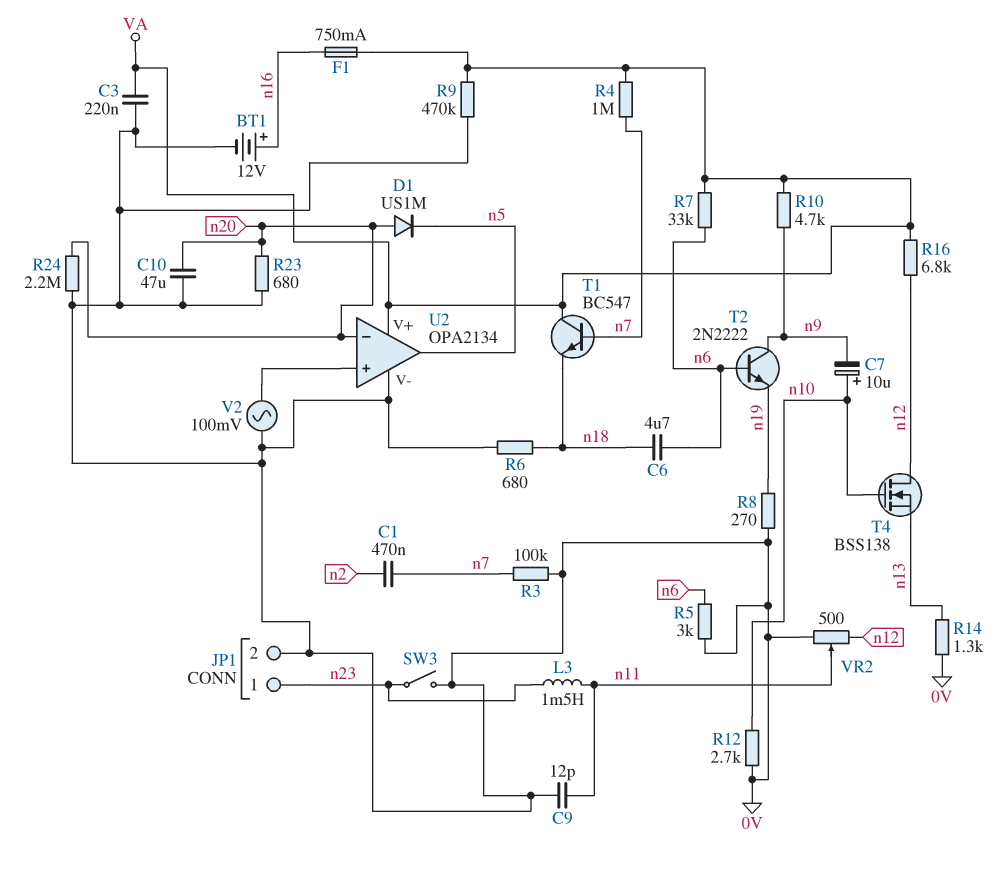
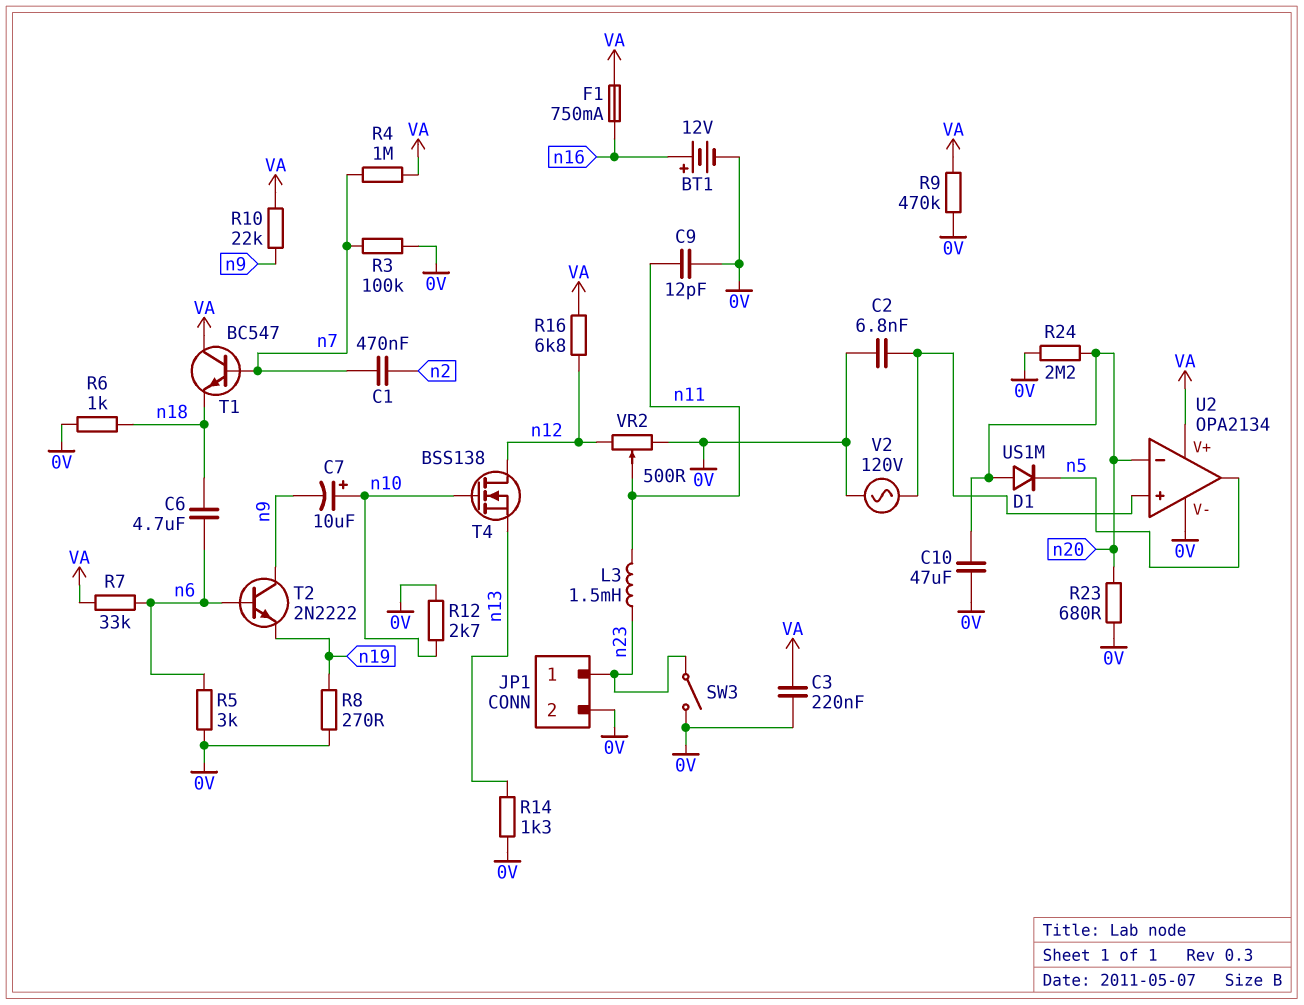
C2: none -> 6.8nF (0V, U2/in+)
R6: 680 (0V, n18) -> 1k (0V, n18)
R10: 4.7k (VA, n9) -> 22k (VA, n9)
V2: AC 100mV (0V, U2/in+) -> AC 120V (0V, U2/in+)

